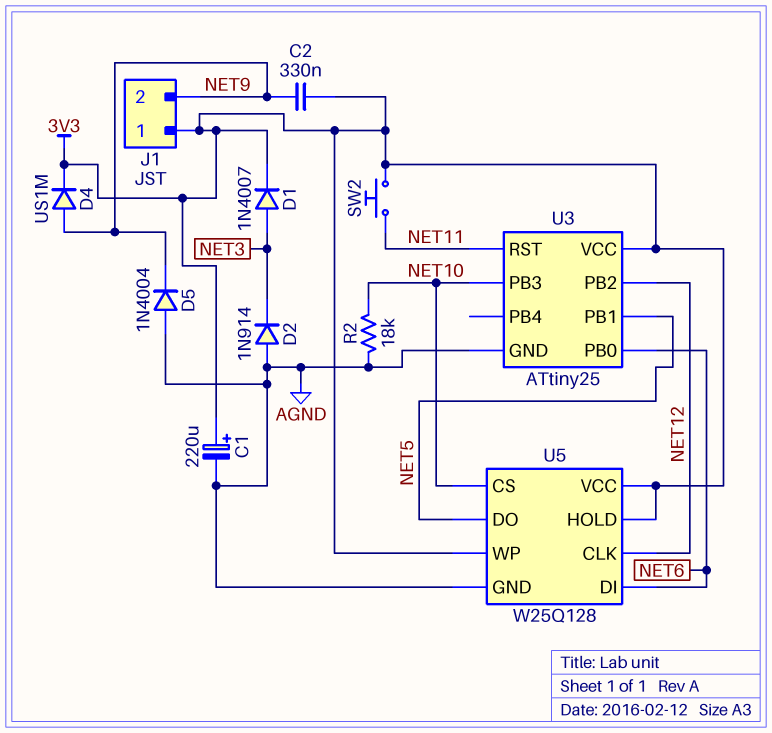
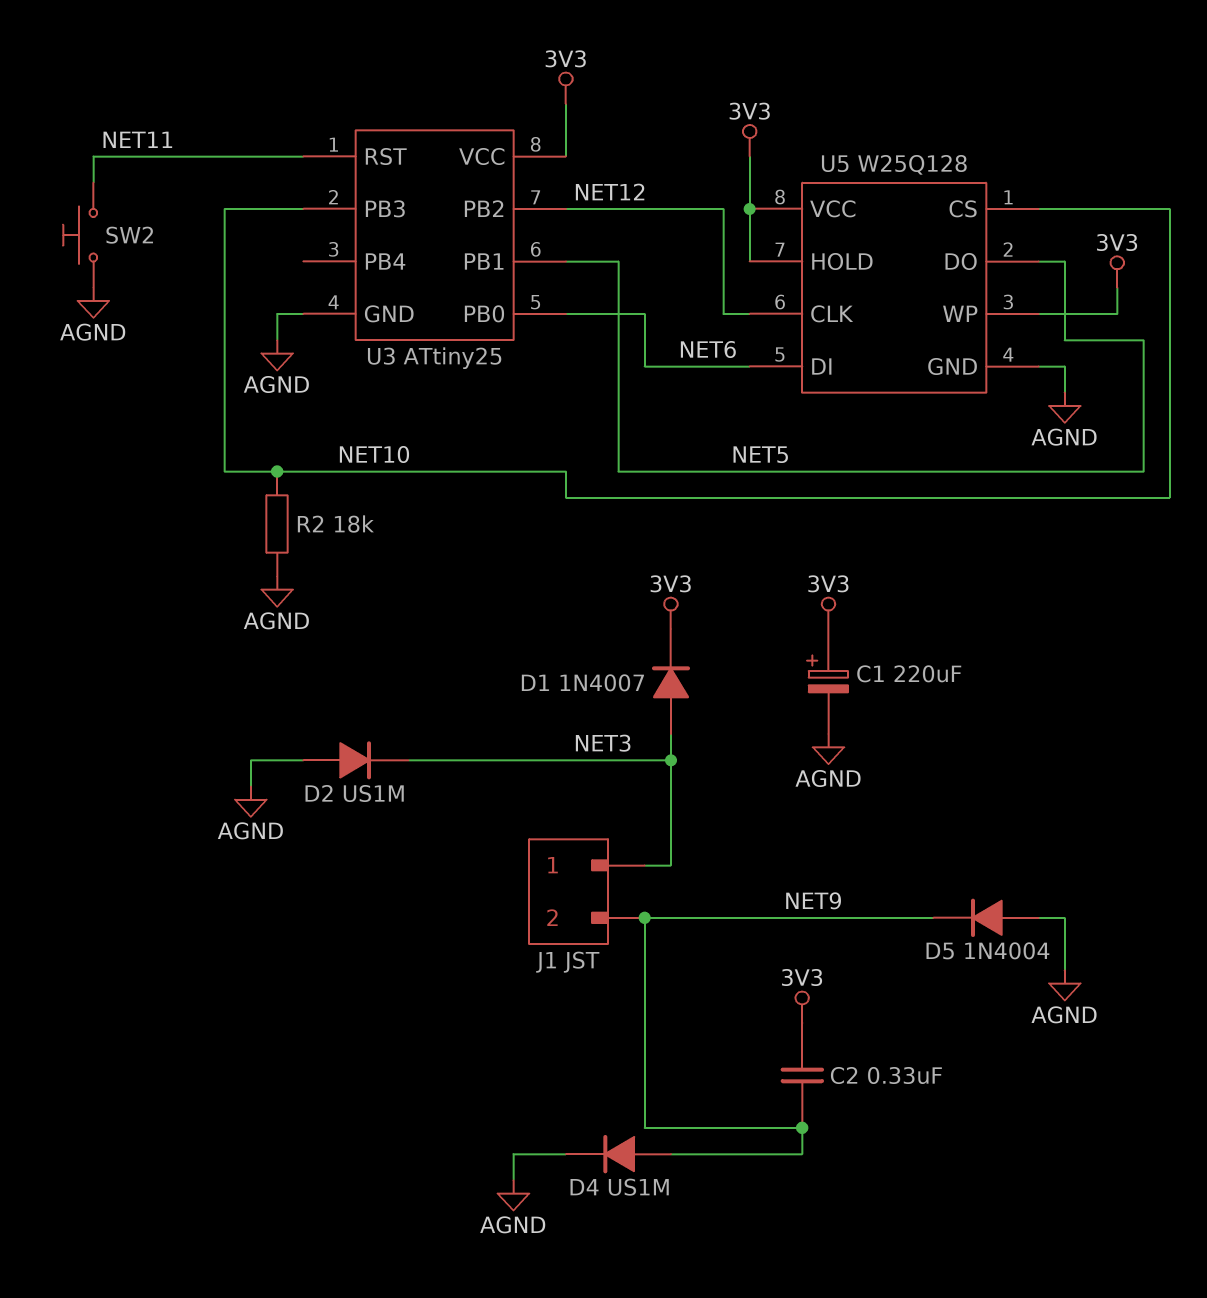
D2: diode 1N914 (A AGND, K NET3) -> diode US1M (A AGND, K NET3)
D4: diode US1M (A NET9, K 3V3) -> diode US1M (A NET9, K AGND)
J1 pin 1: 3V3 -> NET3
SW2: button (3V3, NET11) -> button (AGND, NET11)

